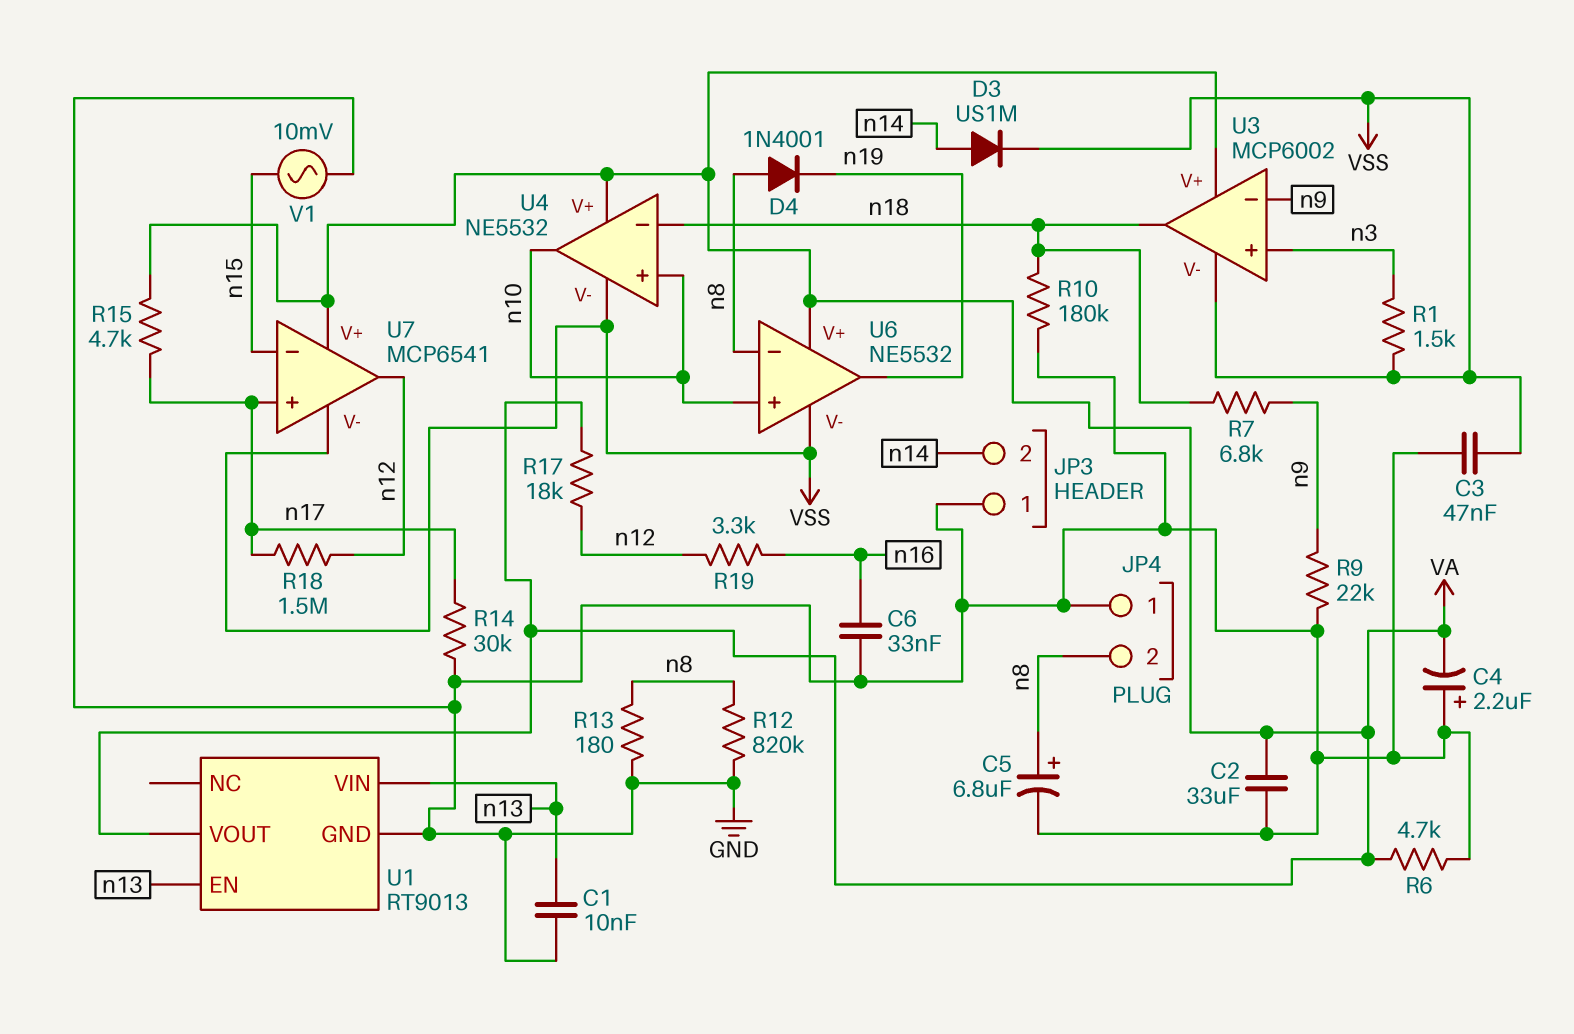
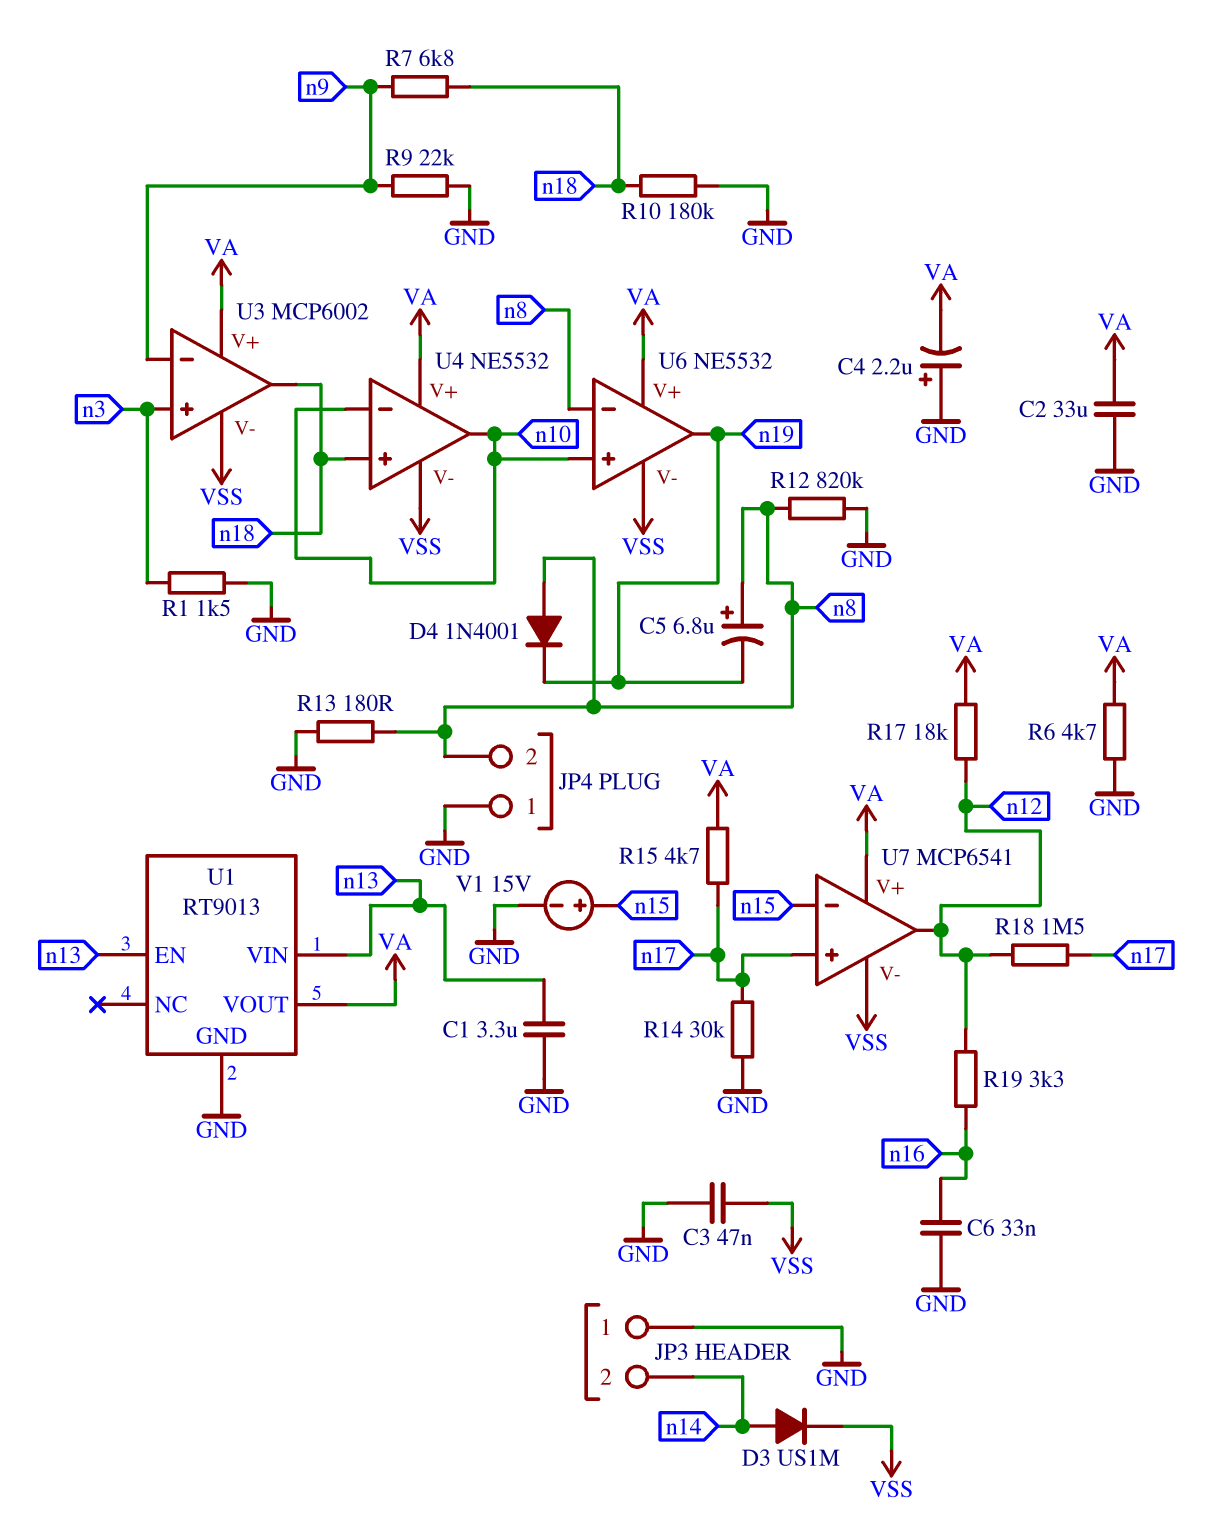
C1: 10nF (GND, n13) -> 3.3uF (GND, n13)
C5: 6.8uF (plus n8, minus GND) -> 6.8uF (plus n8, minus n19)
R1: 1.5k (VSS, n3) -> 1.5k (GND, n3)
U4 pin in+: n10 -> n18
U4 pin in-: n18 -> n10
V1: AC 10mV (GND, n15) -> 15V (plus n15, minus GND)

